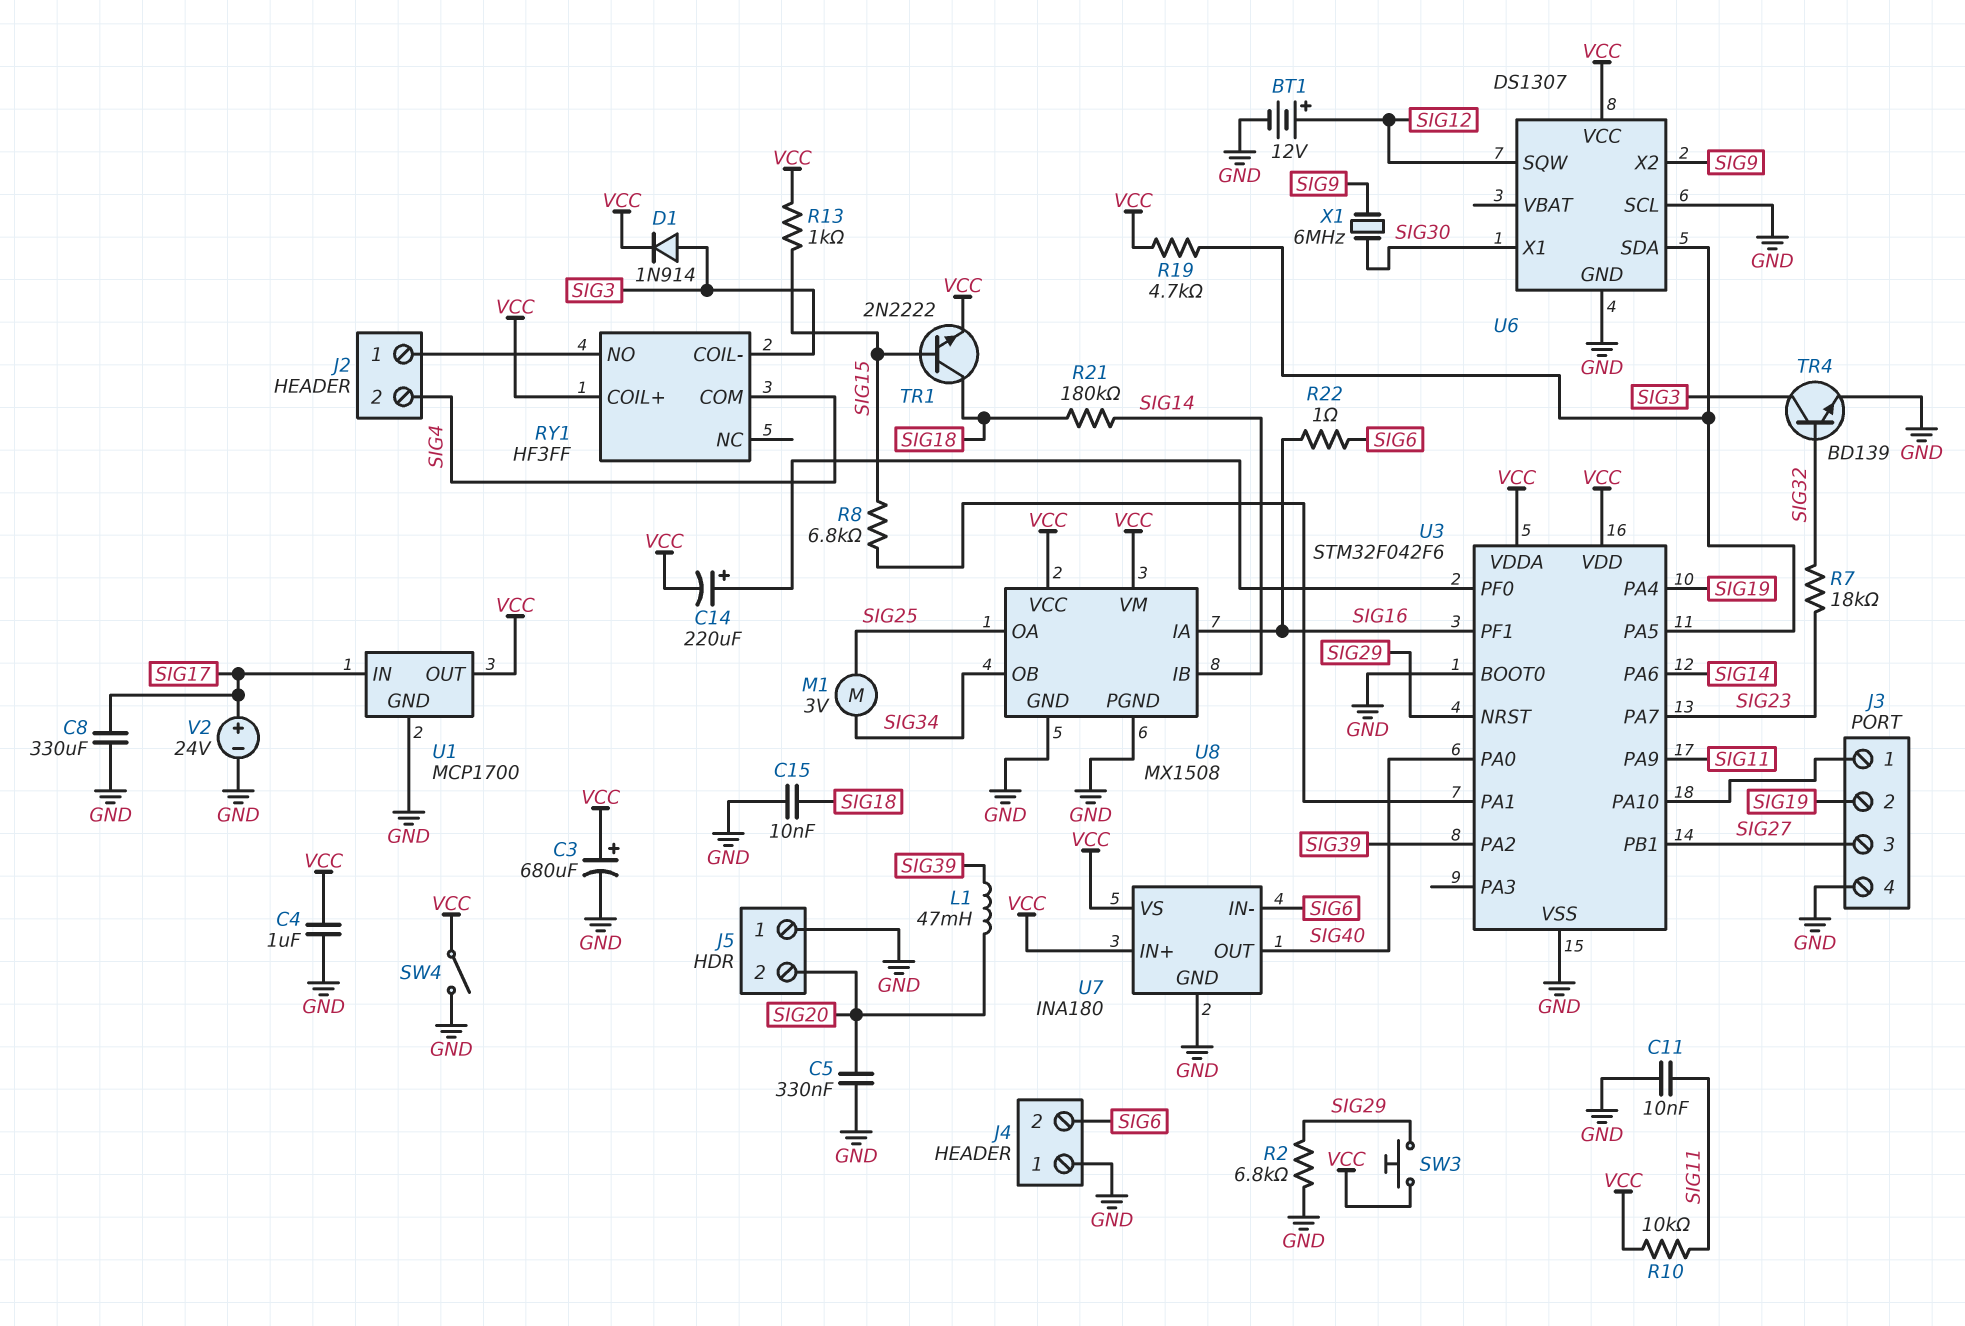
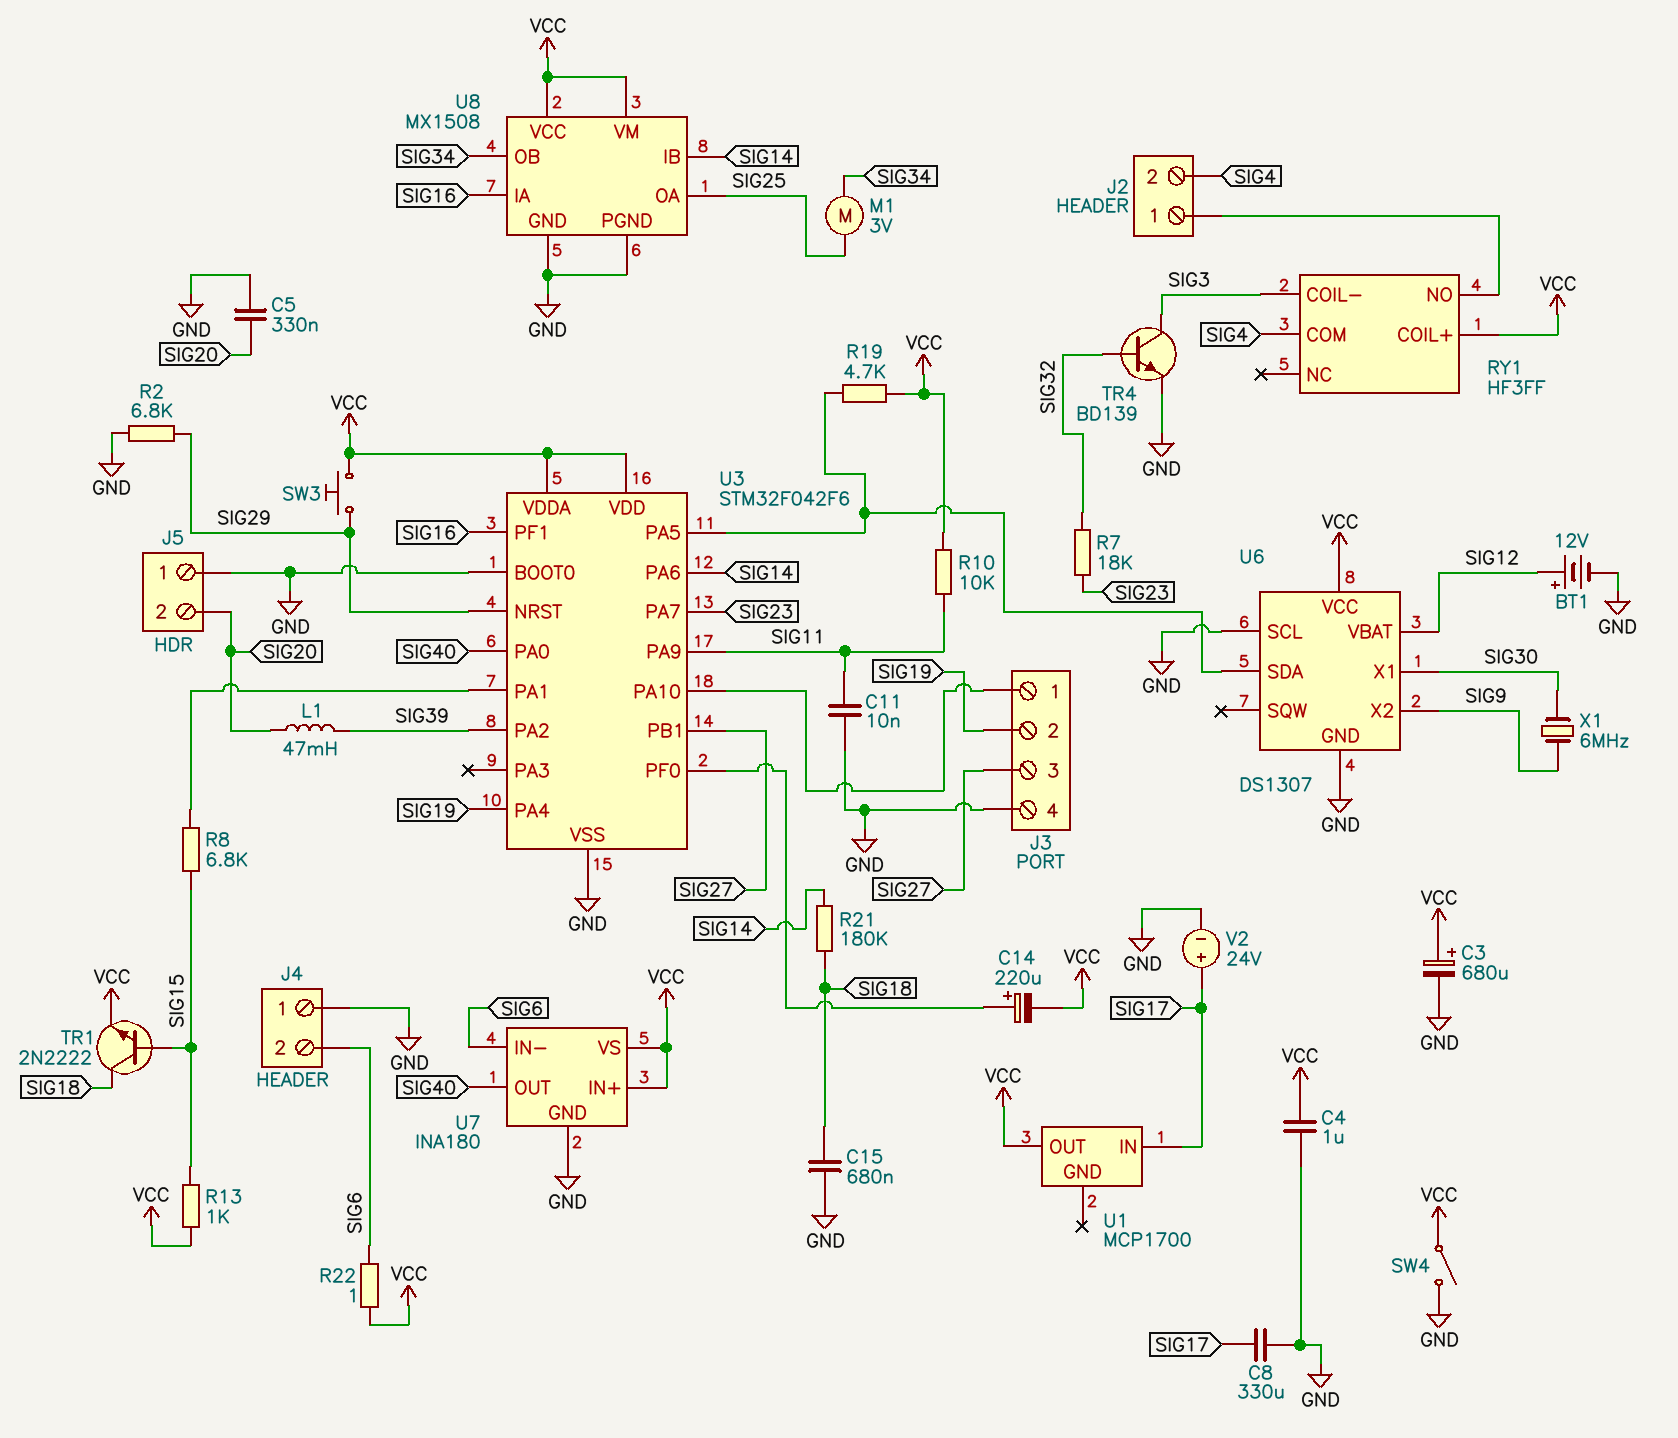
C15: 10nF (GND, SIG18) -> 680nF (GND, SIG18)
D1: diode 1N914 (A SIG3, K VCC) -> none
R22: 1 (SIG6, SIG16) -> 1 (SIG6, VCC)
U1 pin GND: GND -> none
U6 pin SQW: SIG12 -> none
U6 pin VBAT: none -> SIG12

